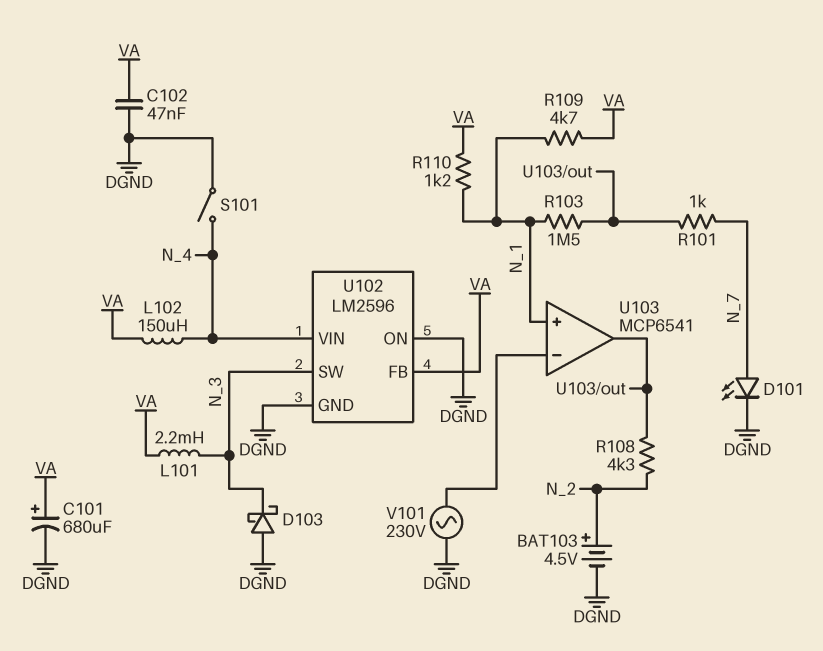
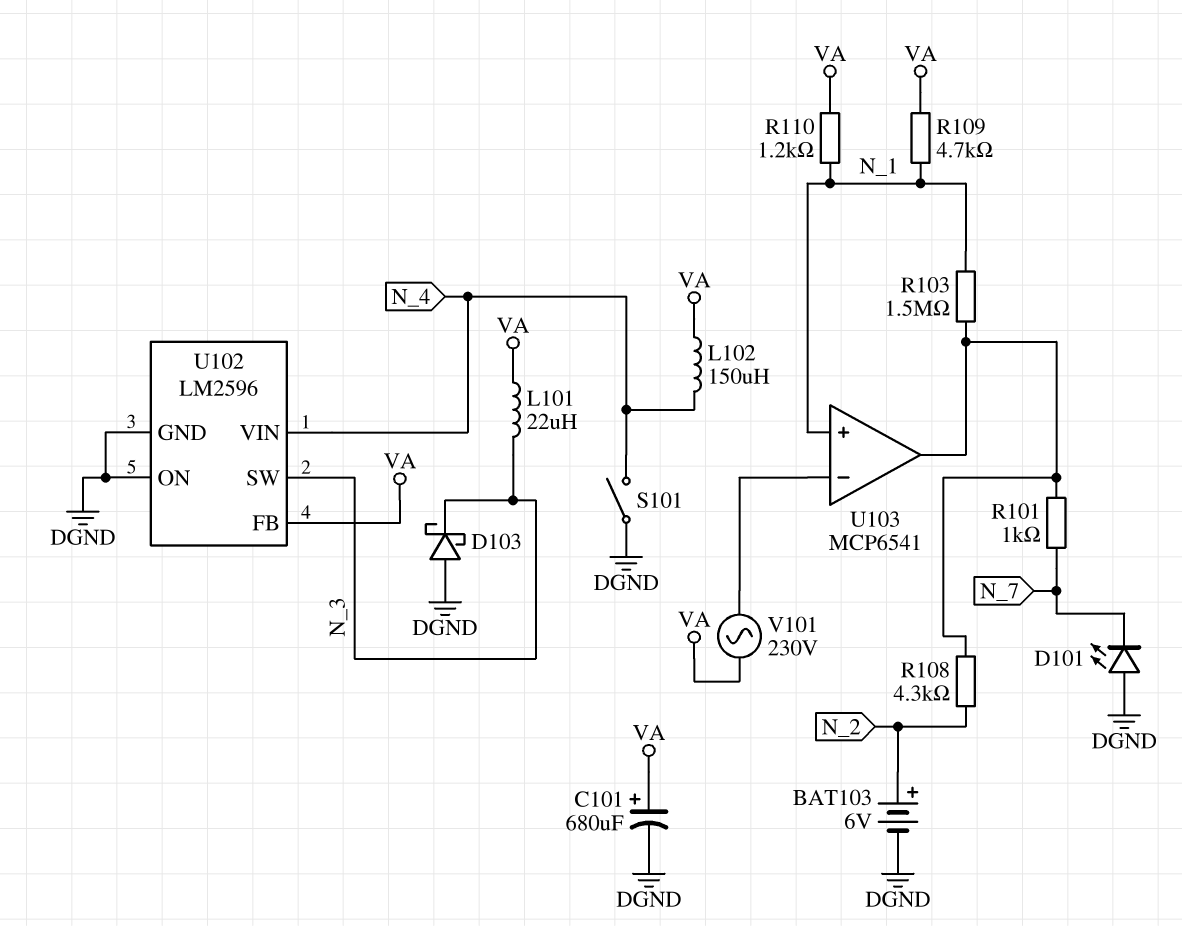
BAT103: 4.5V (plus N_2, minus DGND) -> 6V (plus N_2, minus DGND)
C102: 47nF (DGND, VA) -> none
D101: LED (A N_7, K DGND) -> LED (A DGND, K N_7)
L101: 2.2mH (N_3, VA) -> 22uH (N_3, VA)
V101: AC 230V (DGND, U103/in-) -> AC 230V (U103/in-, VA)

